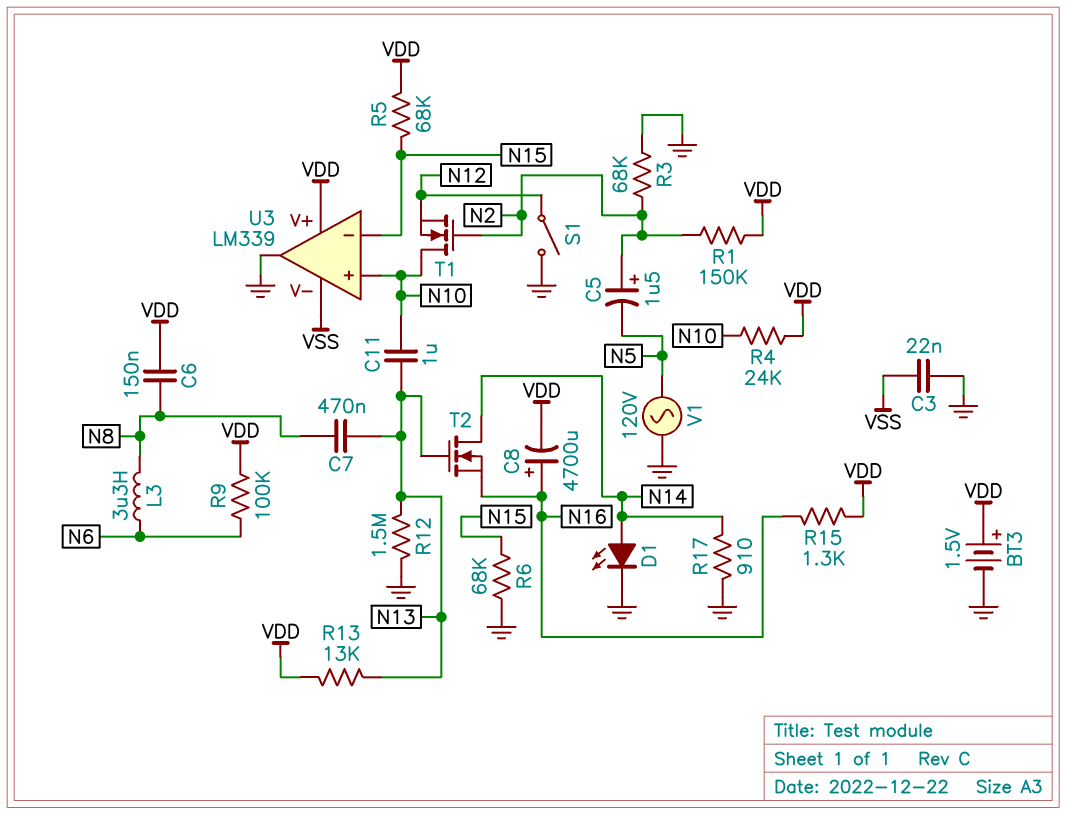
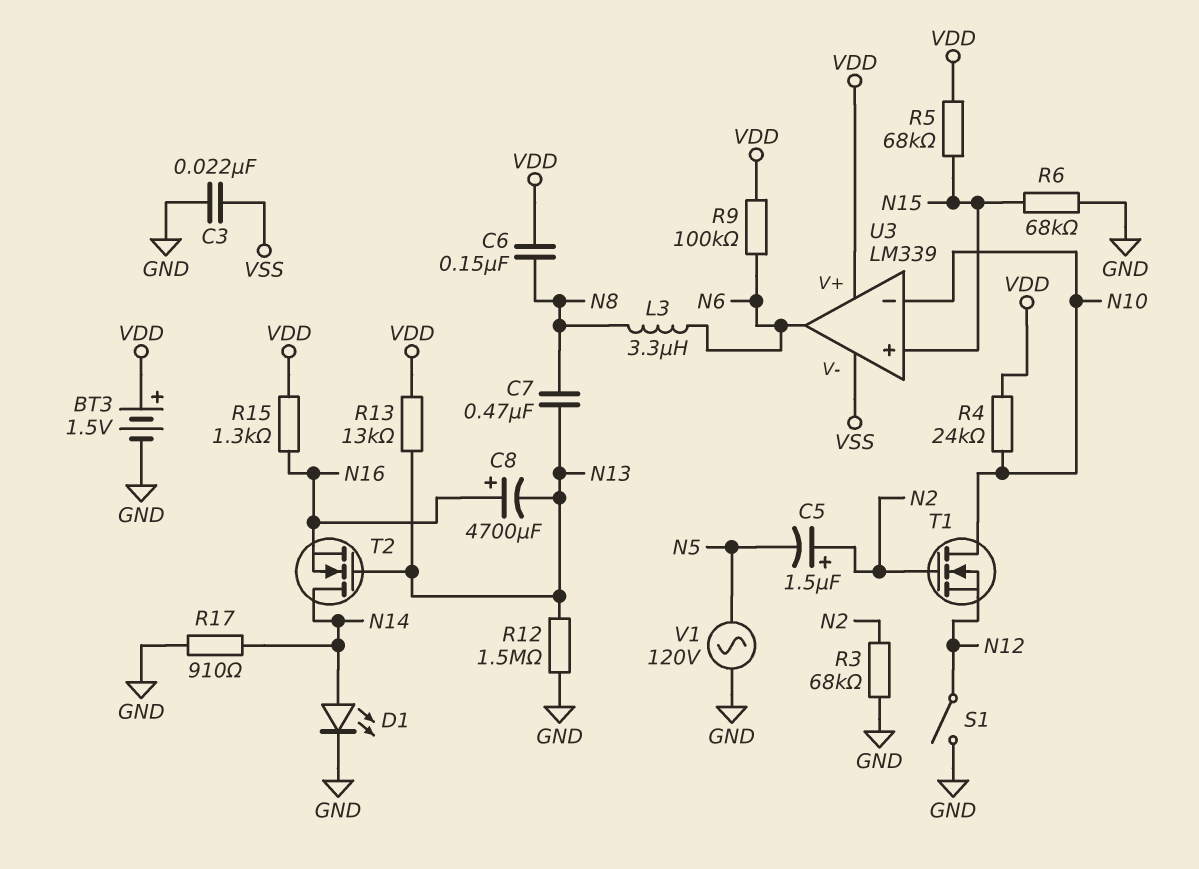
C8: 4700uF (plus N16, minus VDD) -> 4700uF (plus N16, minus N13)
C11: 1uF (N10, N13) -> none
R1: 150k (N2, VDD) -> none
U3 pin in+: N10 -> N15
U3 pin in-: N15 -> N10
U3 pin out: GND -> N6

